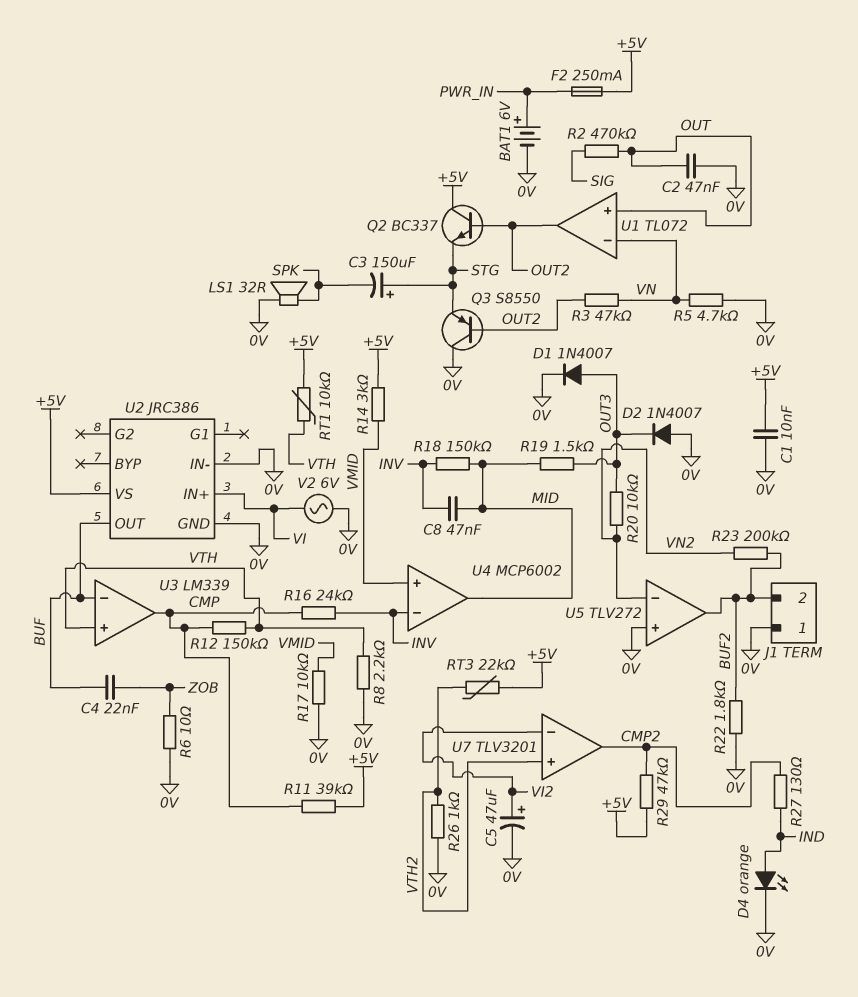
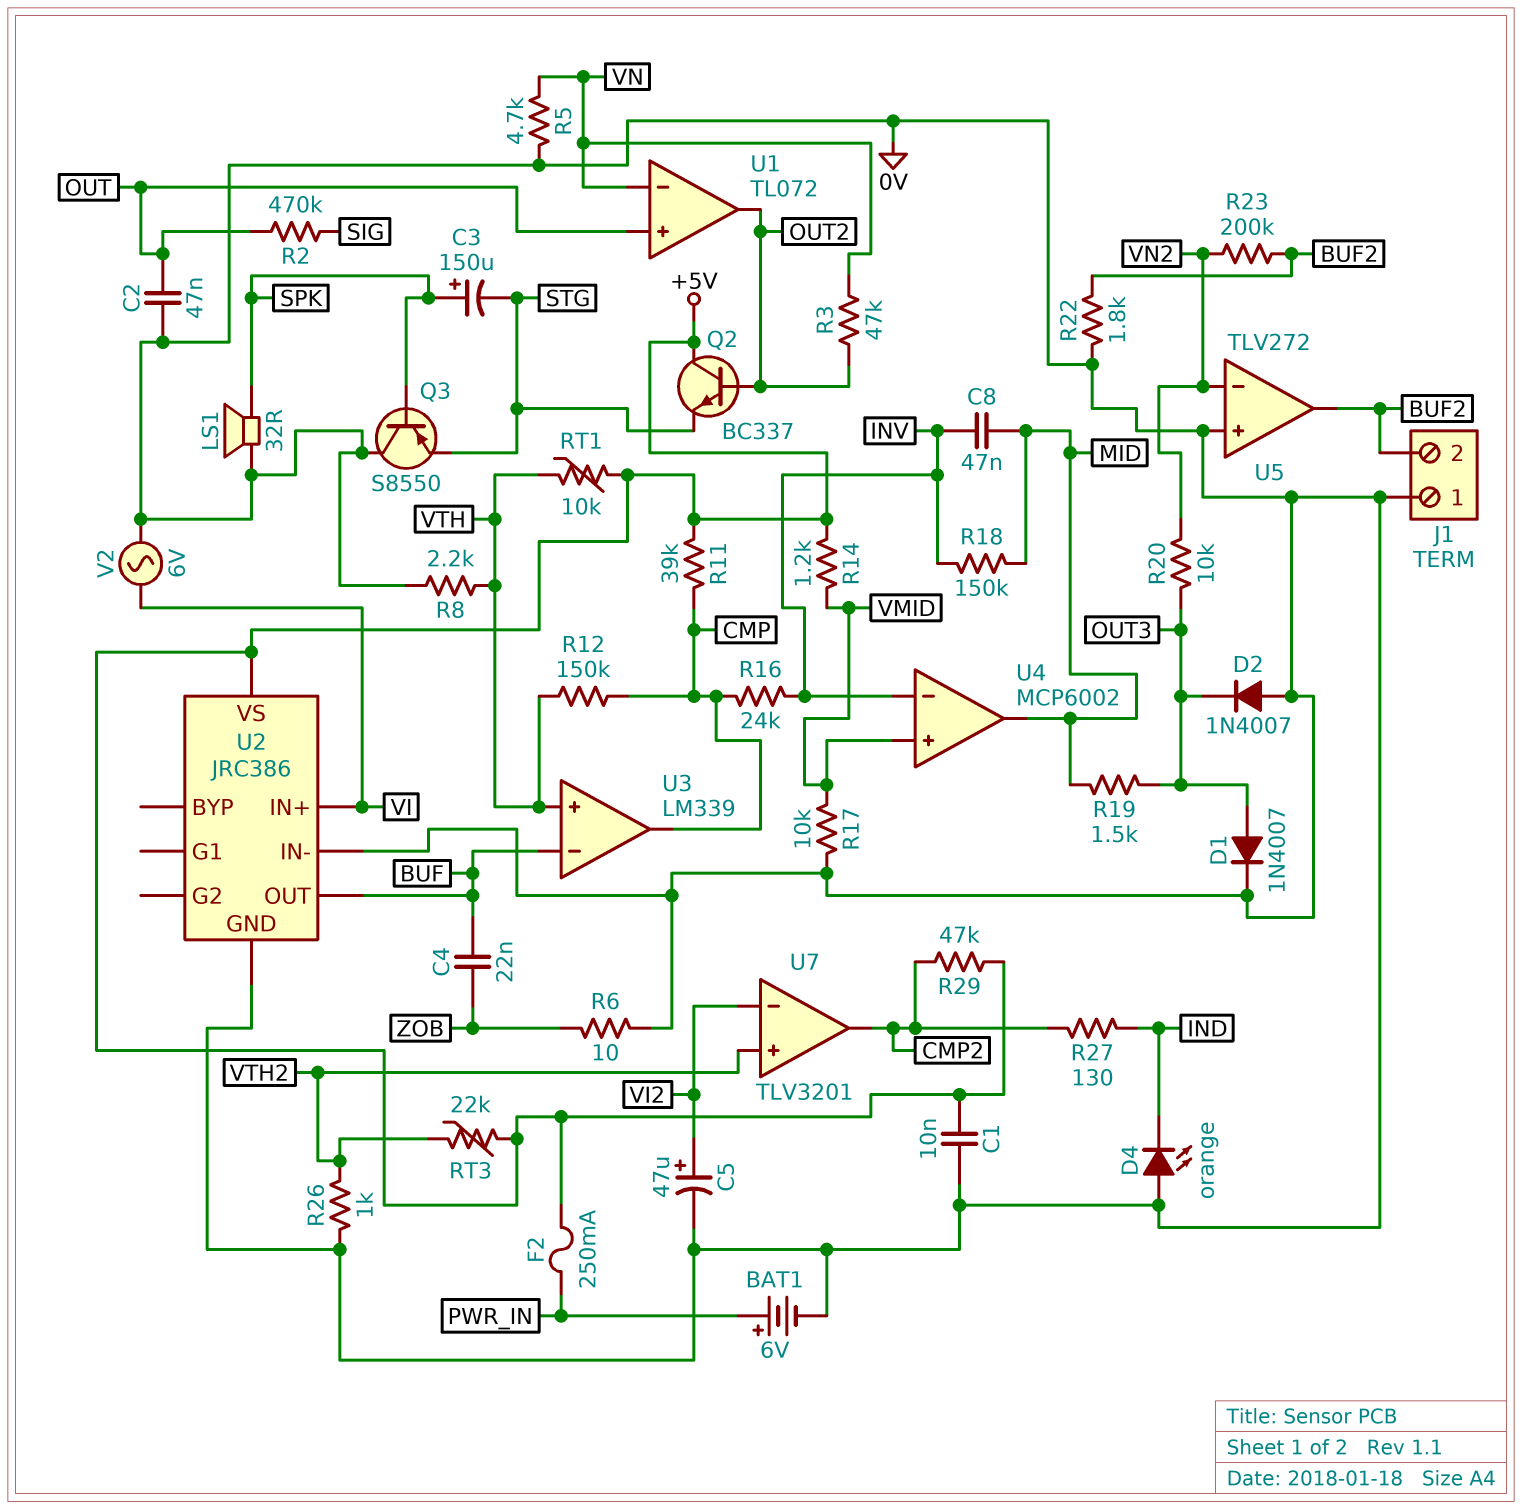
C3: 150uF (plus STG, minus SPK) -> 150uF (plus SPK, minus STG)
D4: LED orange (A IND, K 0V) -> LED orange (A 0V, K IND)
Q3: PNP S8550 (B OUT2, C 0V, E STG) -> PNP S8550 (B SPK, C 0V, E STG)
R14: 3k (+5V, VMID) -> 1.2k (+5V, VMID)

